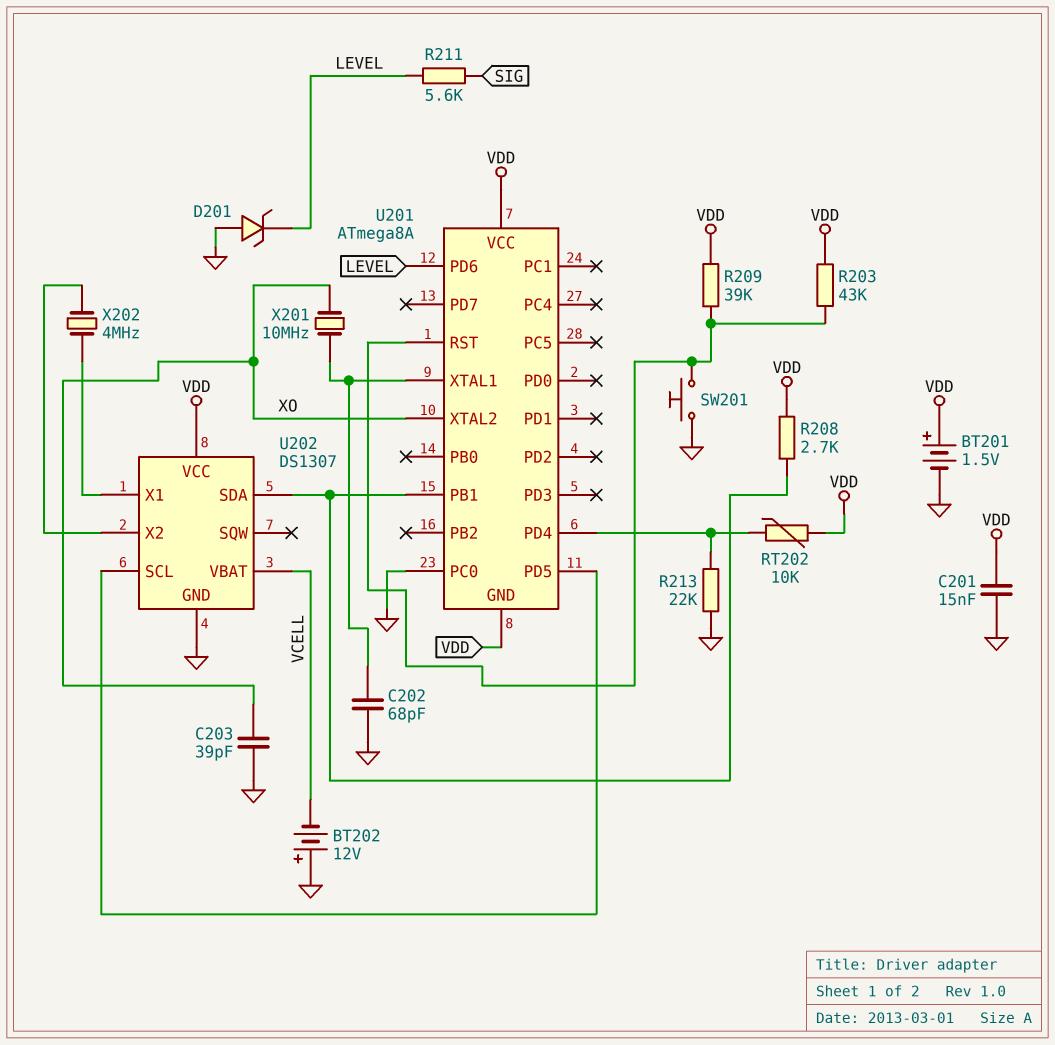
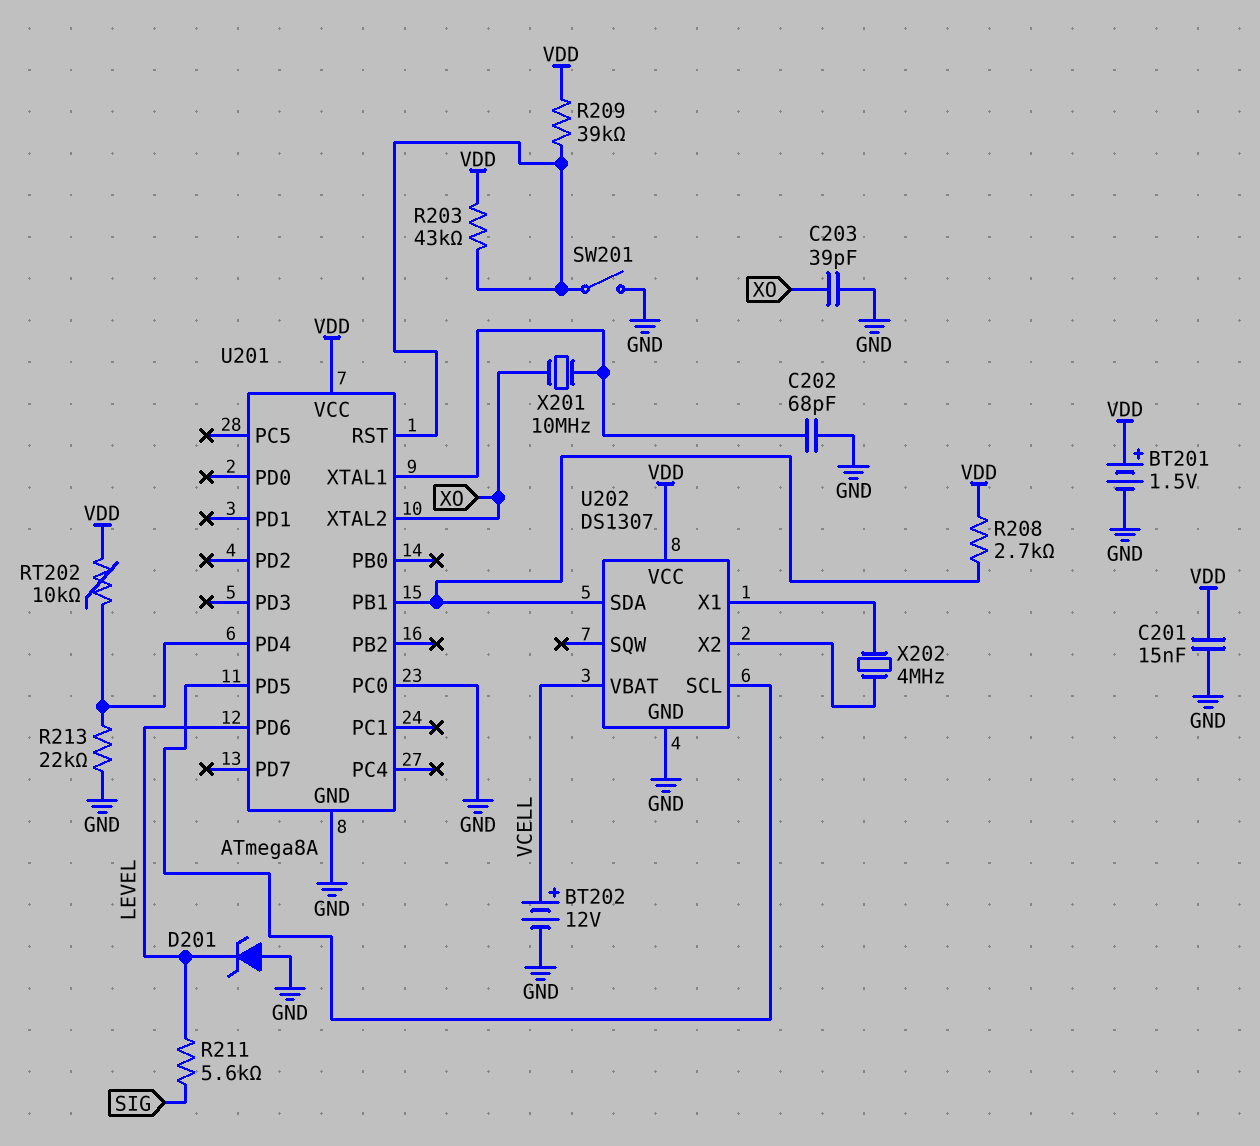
BT202: 12V (plus GND, minus VCELL) -> 12V (plus VCELL, minus GND)
SW201: button (GND, U201/RST) -> switch (GND, U201/RST)
U201 pin GND: VDD -> GND

